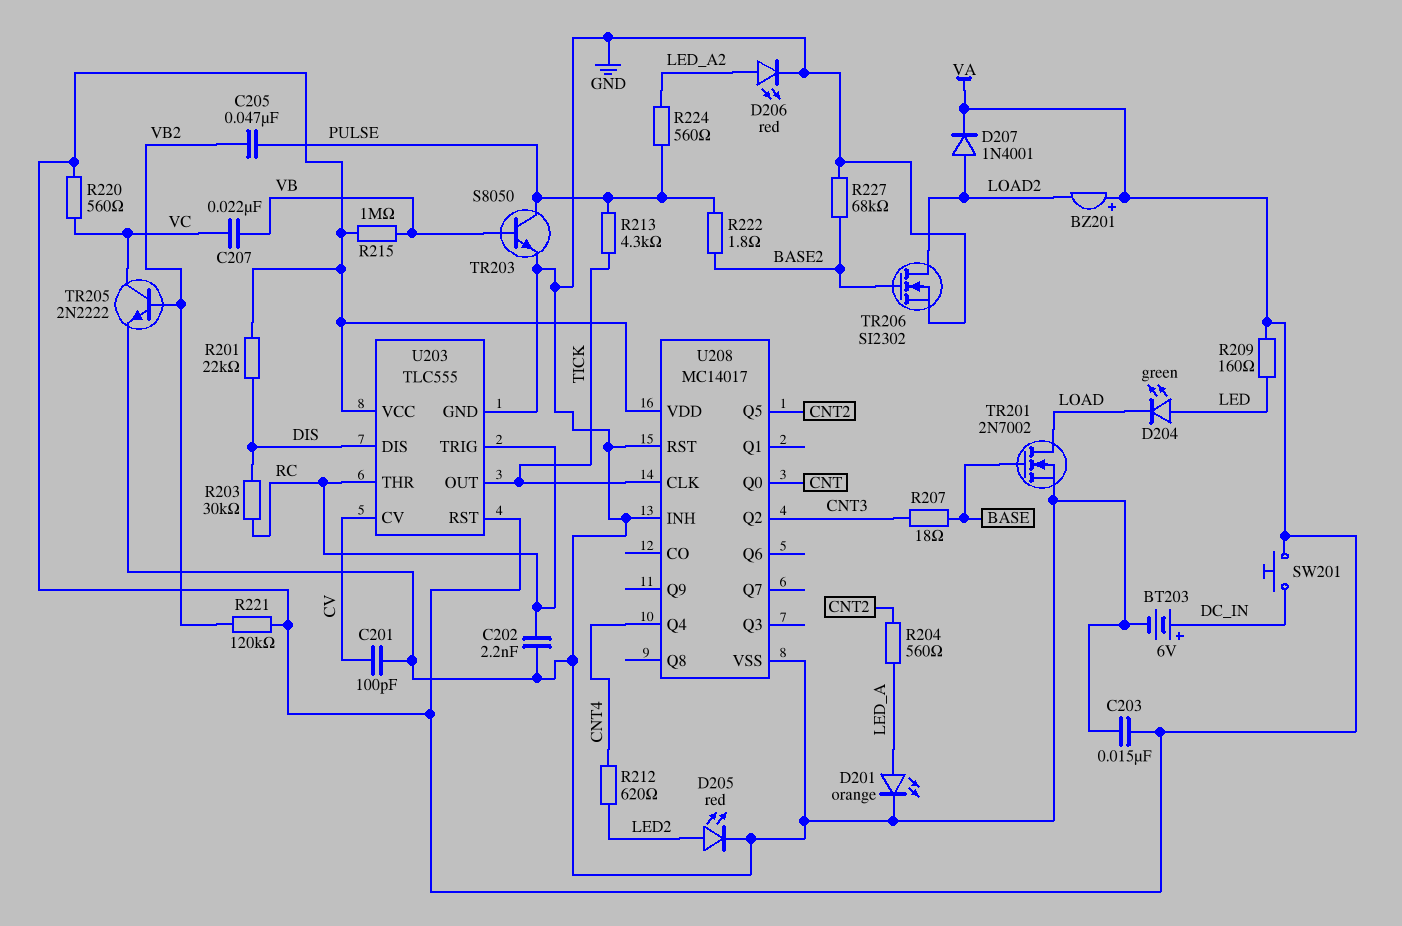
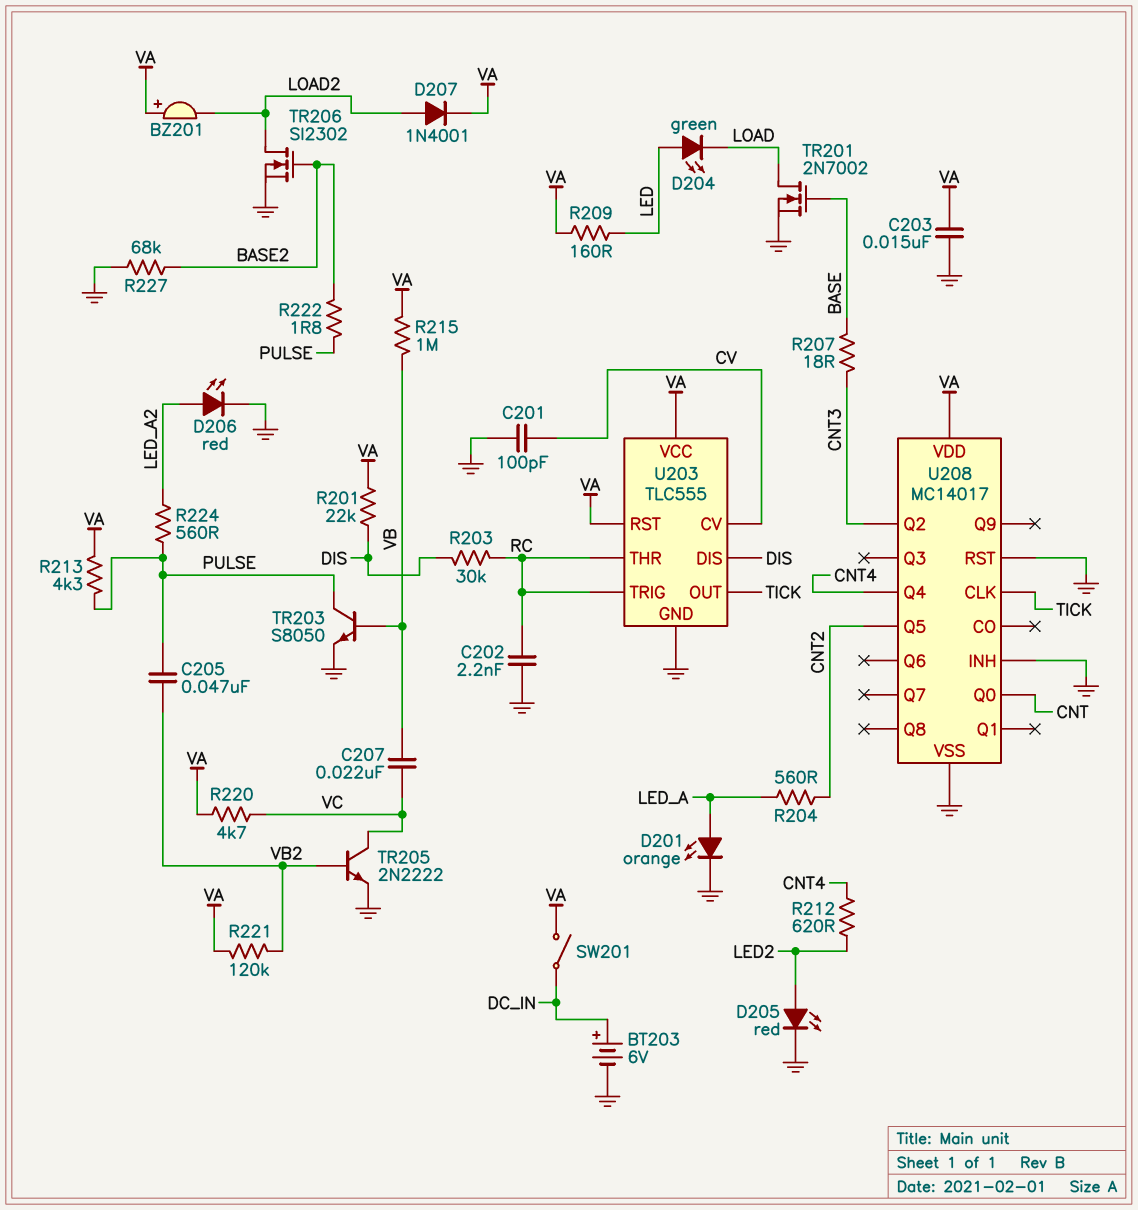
R213: 4.3k (PULSE, TICK) -> 4.3k (PULSE, VA)
R220: 560 (VA, VC) -> 4.7k (VA, VC)
SW201: button (DC_IN, VA) -> switch (DC_IN, VA)

